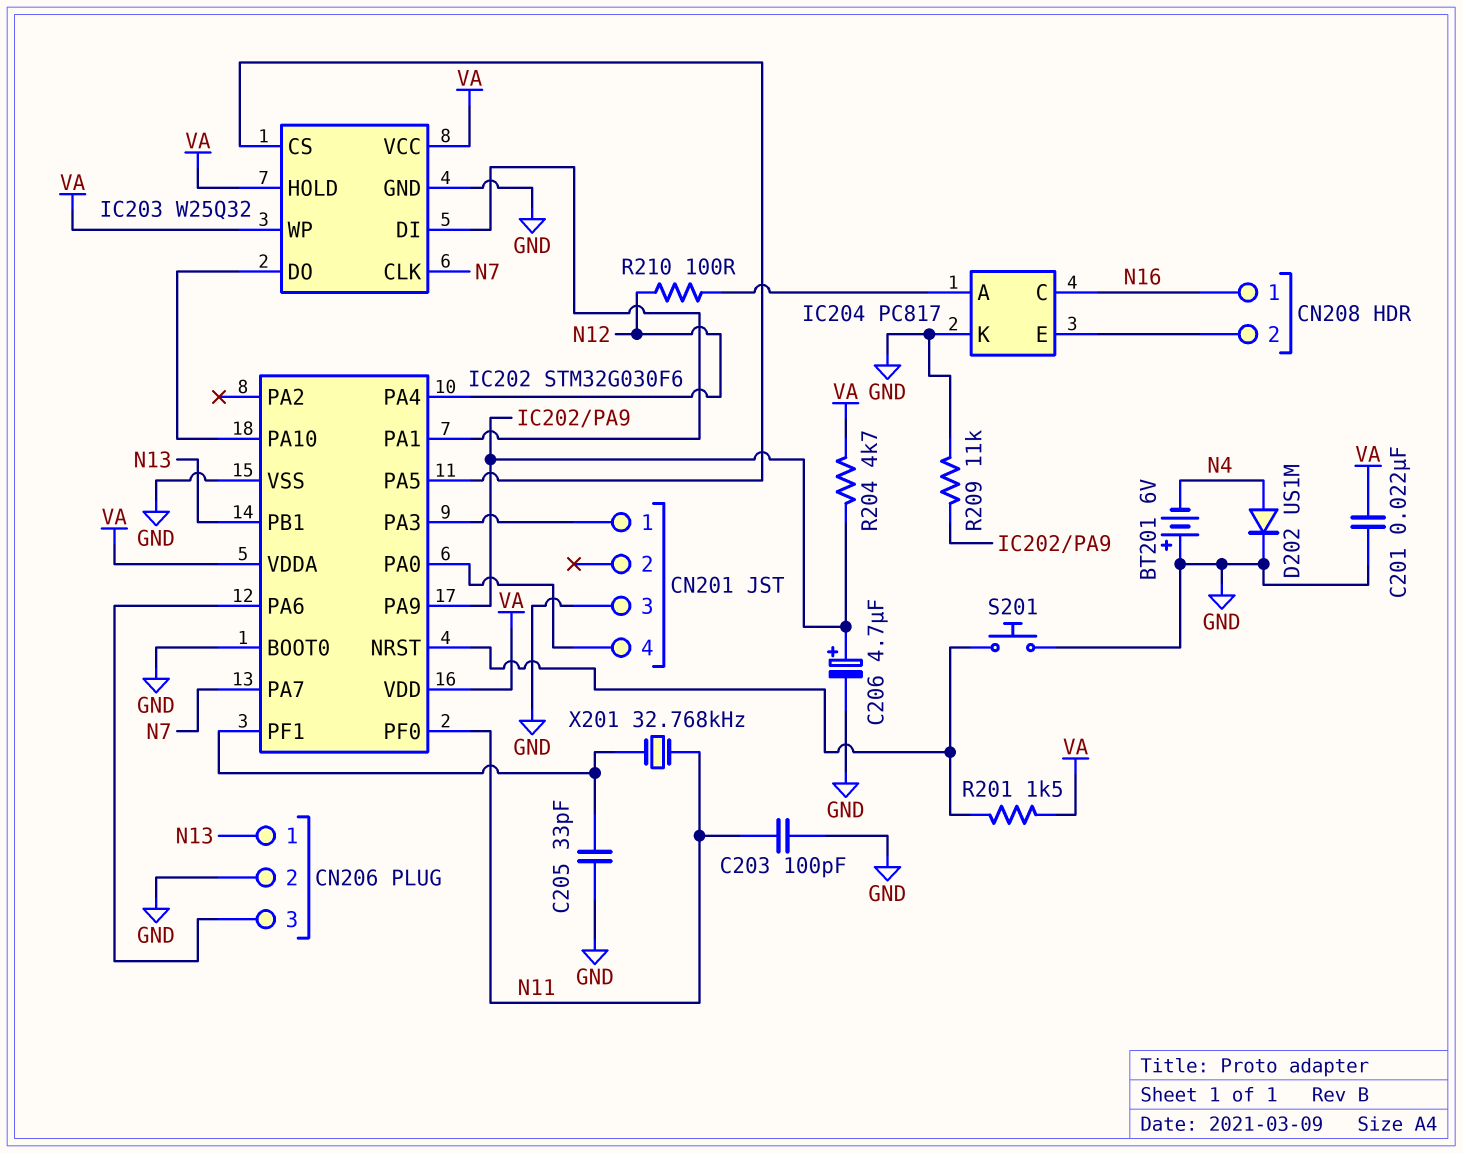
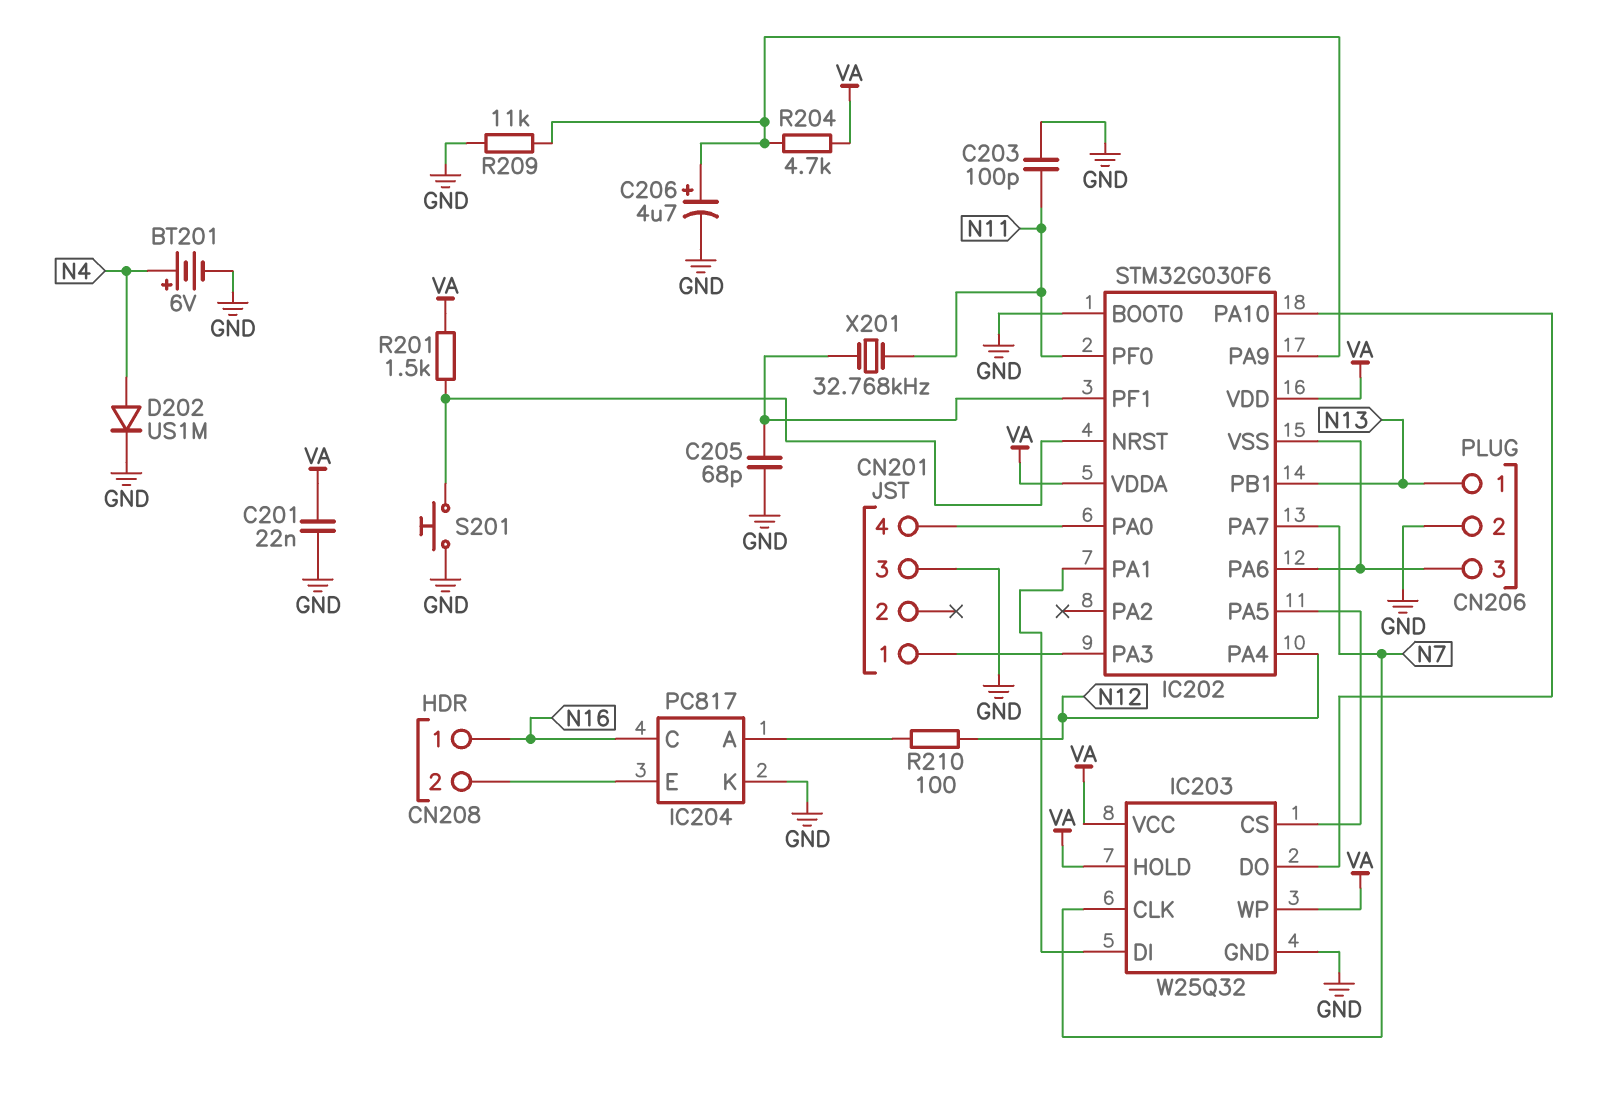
BT201: 6V (plus GND, minus N4) -> 6V (plus N4, minus GND)
C205: 33pF (GND, IC202/PF1) -> 68pF (GND, IC202/PF1)
IC202 pin VSS: GND -> CN206/3

